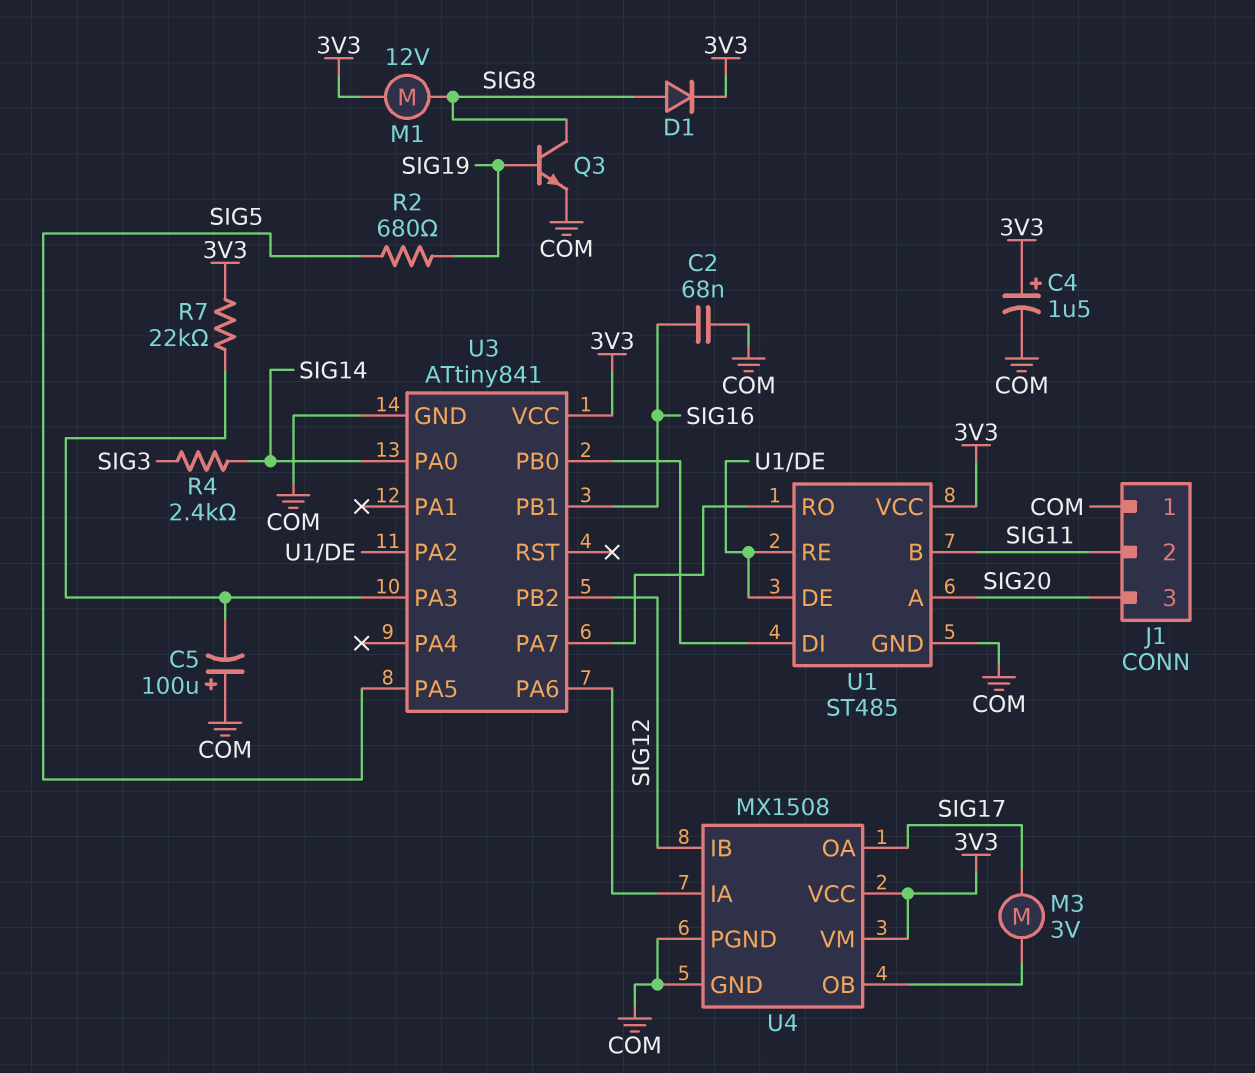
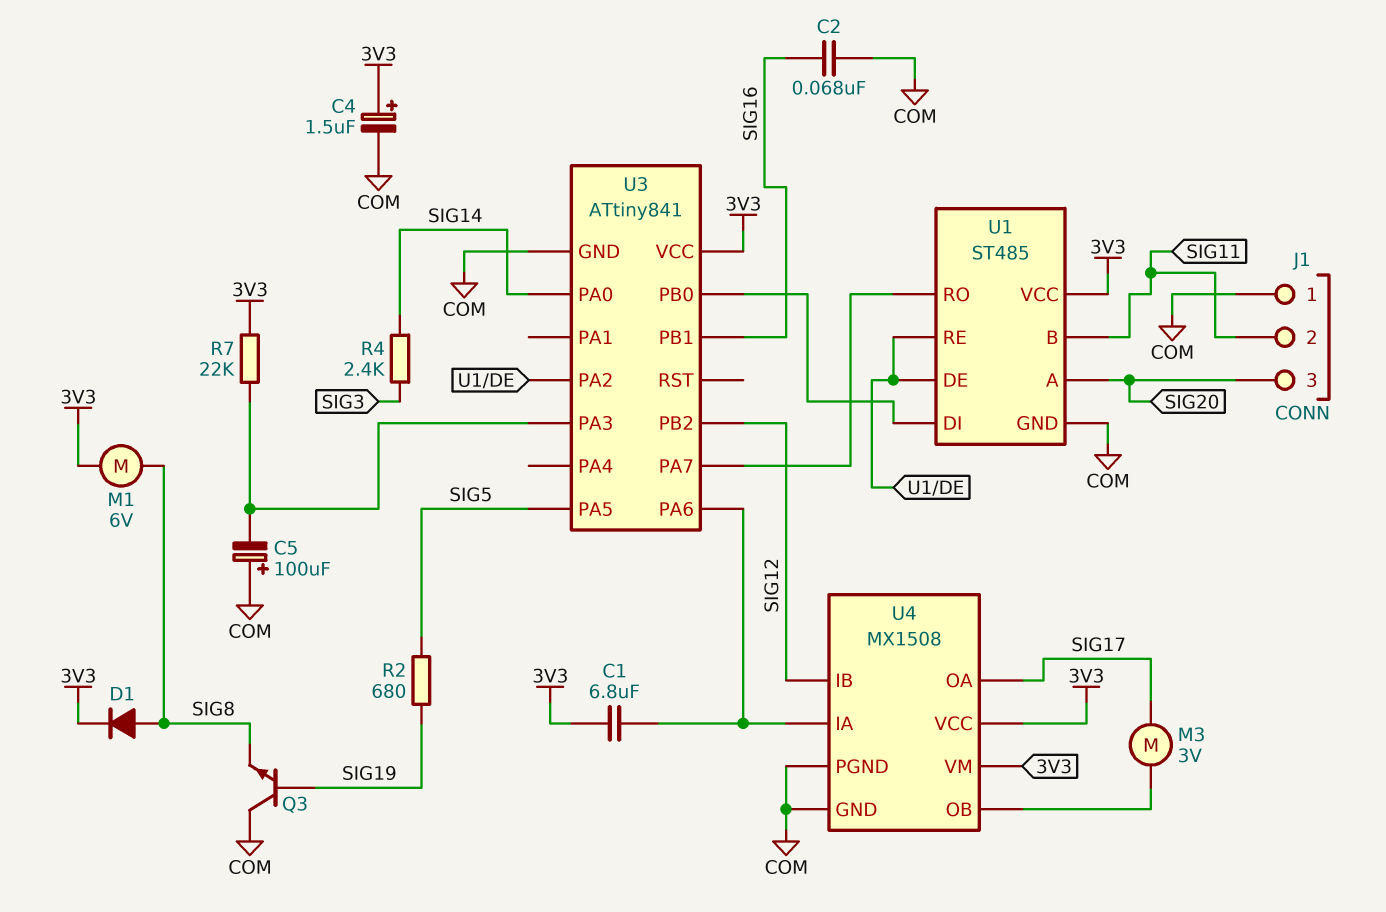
C1: none -> 6.8uF (3V3, U3/PA6)
M1: motor 12V (3V3, SIG8) -> motor 6V (3V3, SIG8)
Q3: NPN (B SIG19, C SIG8, E COM) -> NPN (B SIG19, C COM, E SIG8)

